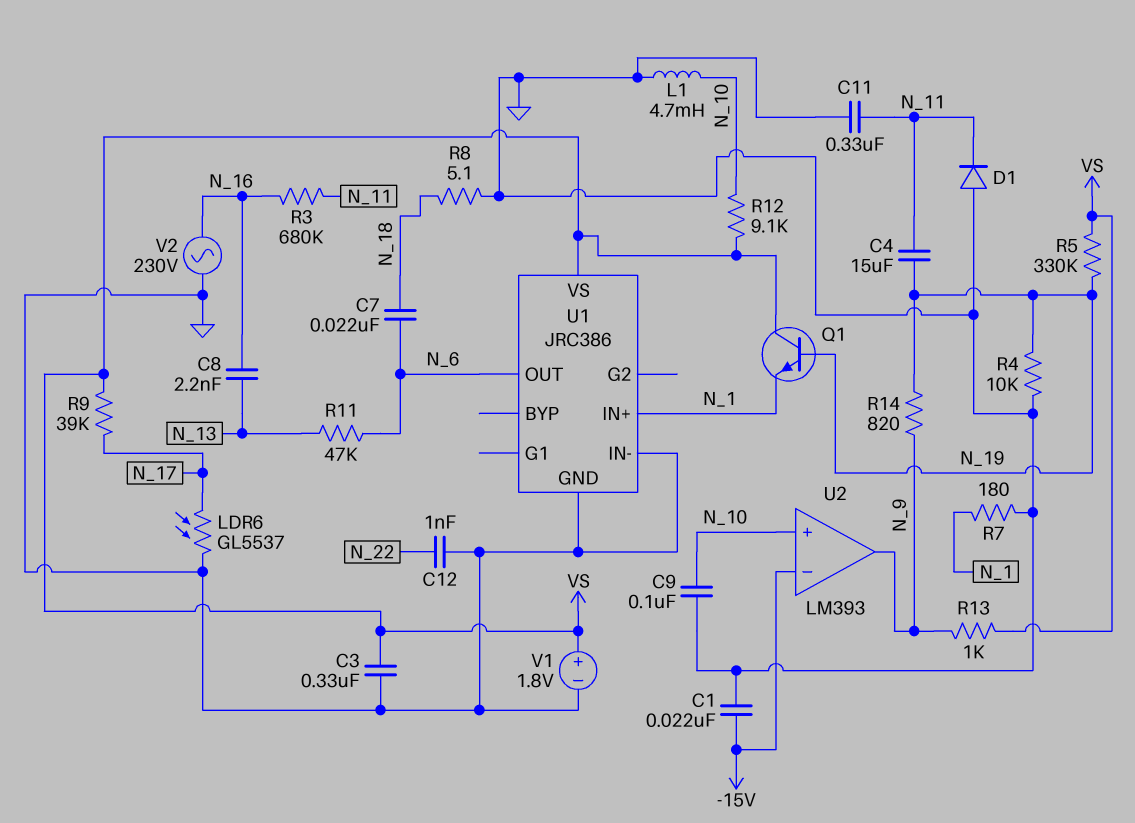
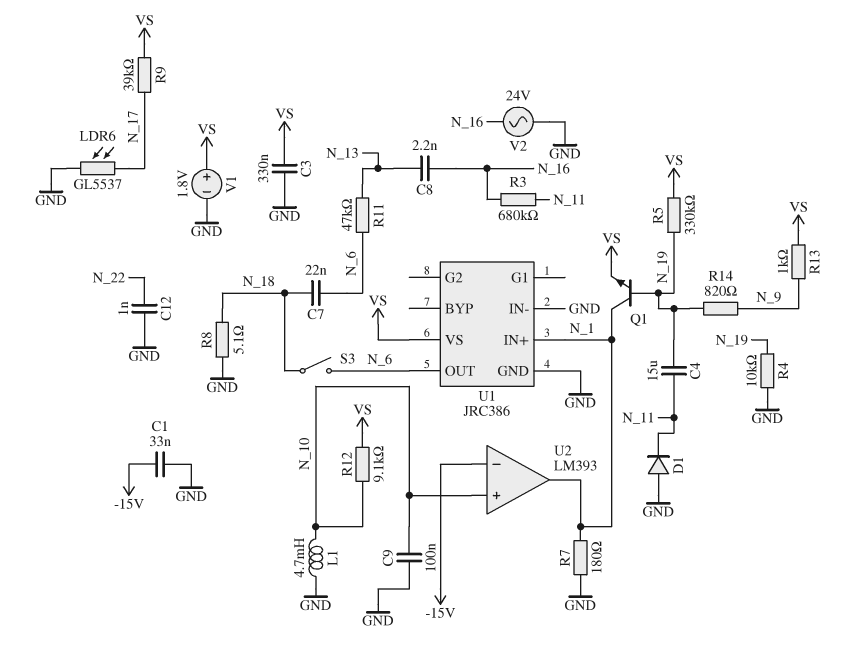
C1: 22nF (-15V, GND) -> 33nF (-15V, GND)
C11: 330nF (GND, N_11) -> none
Q1: NPN (B N_19, C VS, E N_1) -> NPN (B N_19, C N_1, E VS)
S3: none -> switch (N_6, N_18)
U2 pin out: N_9 -> N_1
V2: AC 230V (GND, N_16) -> AC 24V (GND, N_16)

